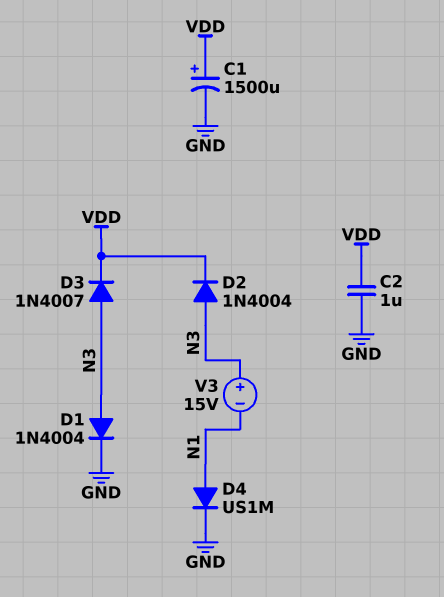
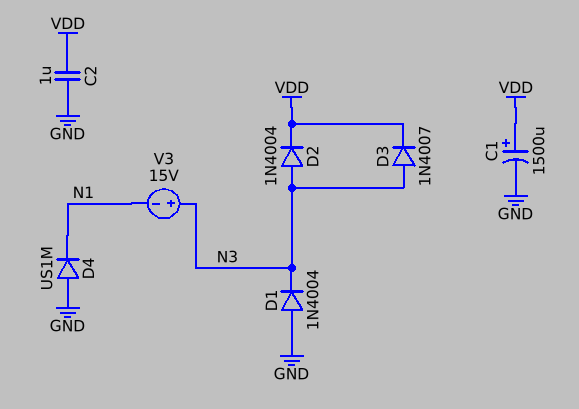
D1: diode 1N4004 (A N3, K GND) -> diode 1N4004 (A GND, K N3)
D4: diode US1M (A N1, K GND) -> diode US1M (A GND, K N1)

